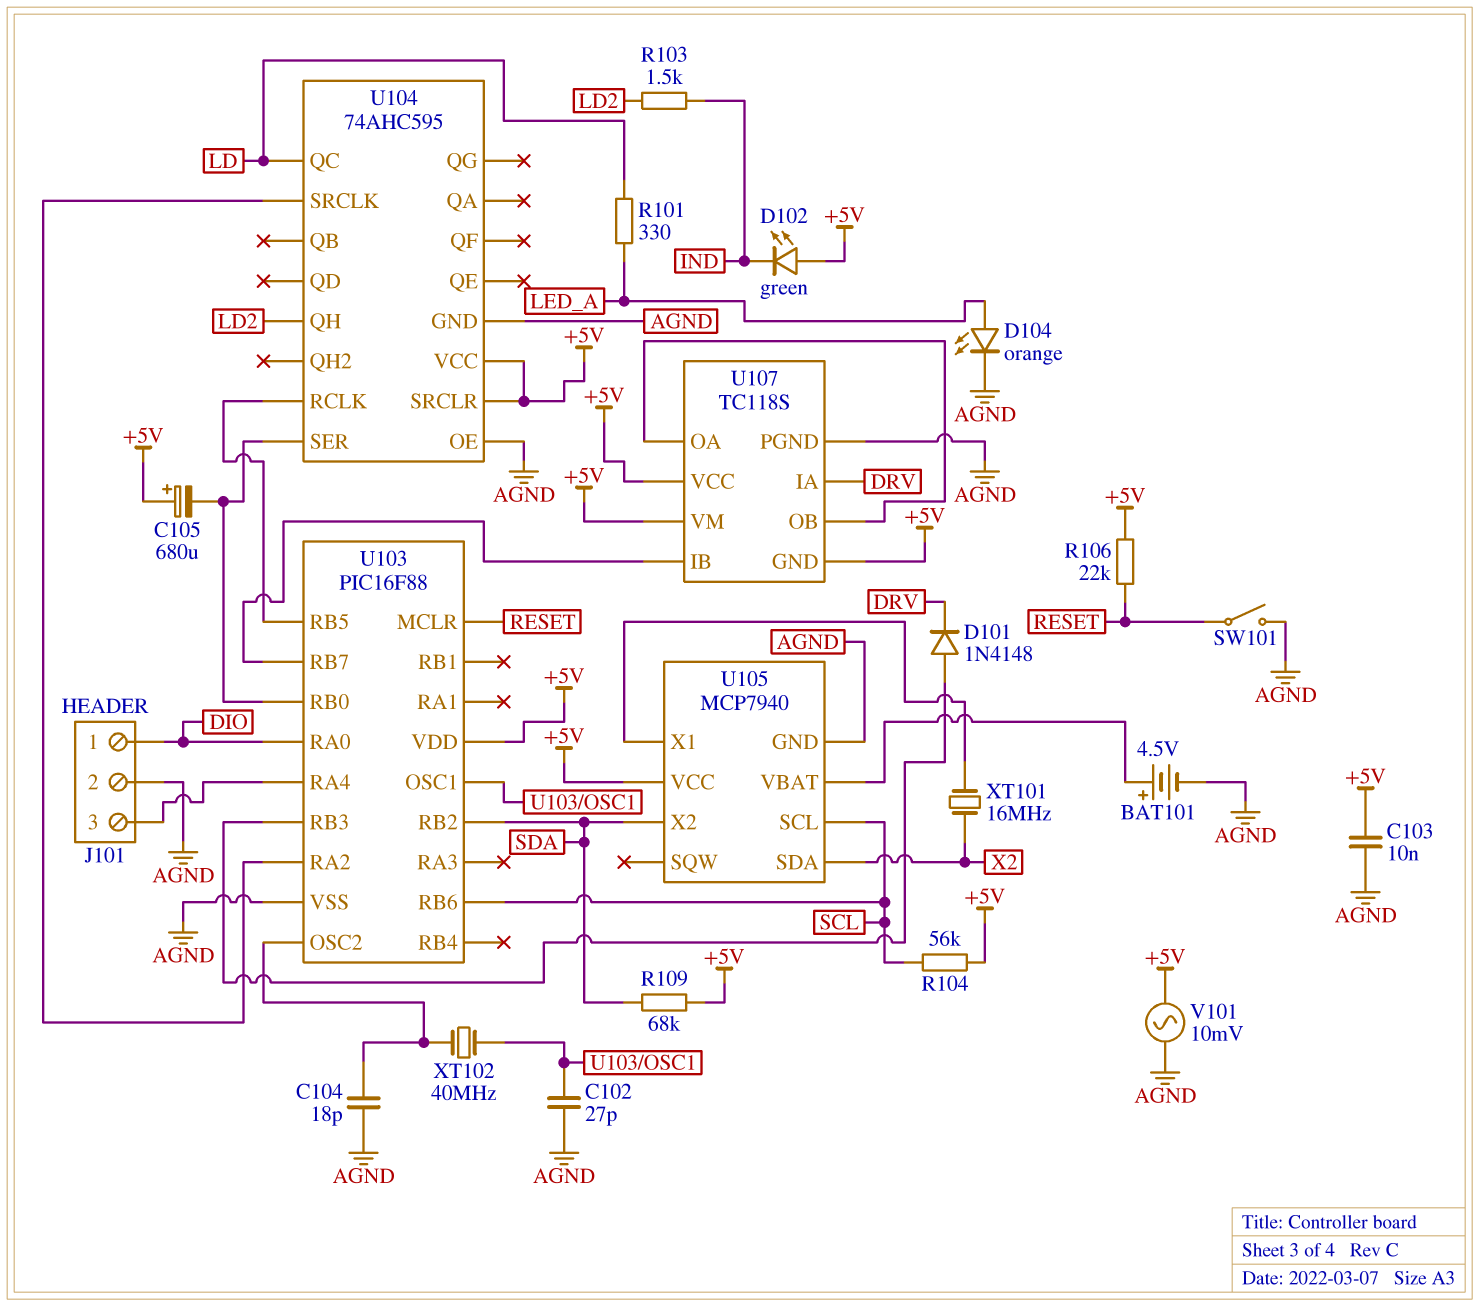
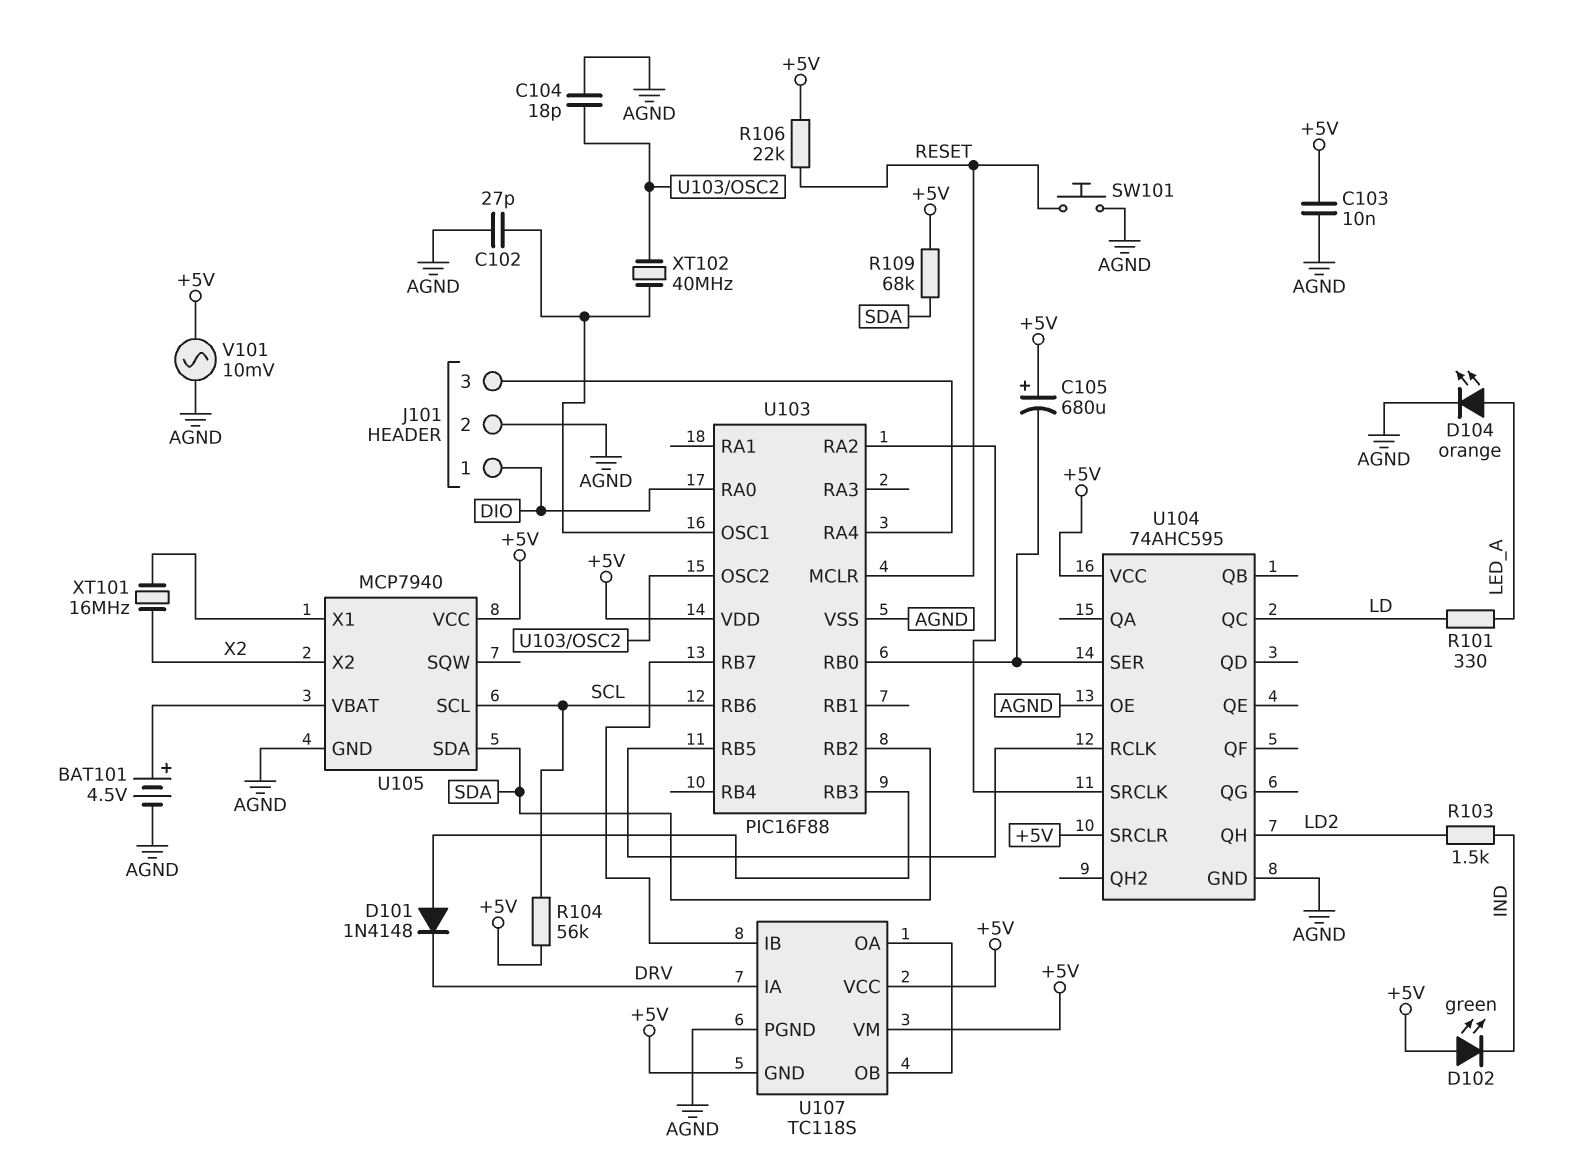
SW101: switch (AGND, RESET) -> button (AGND, RESET)
U105 pin SDA: X2 -> SDA
U105 pin X2: SDA -> X2

